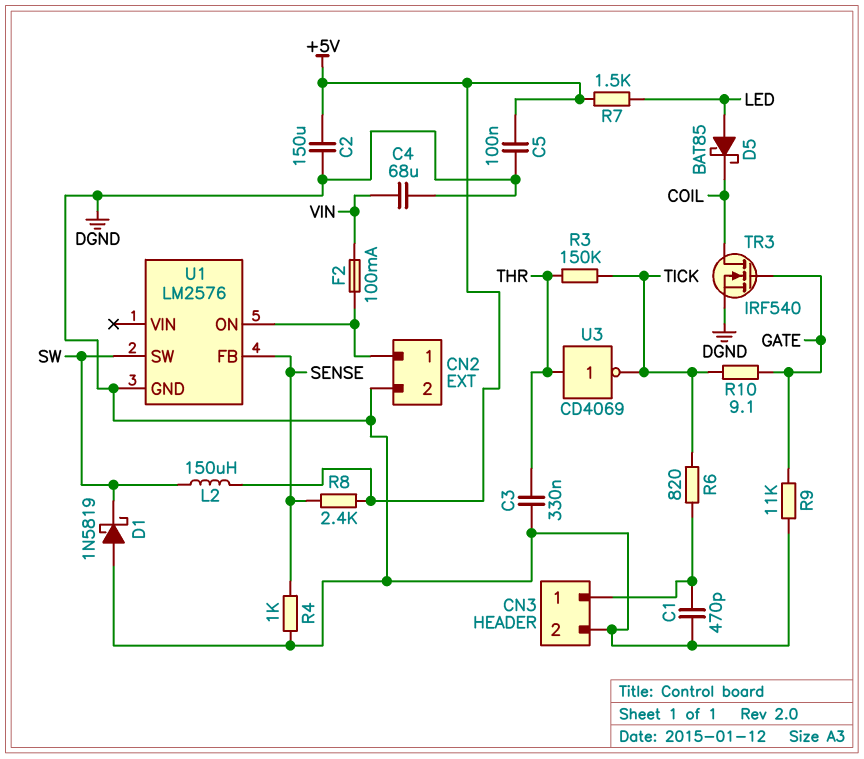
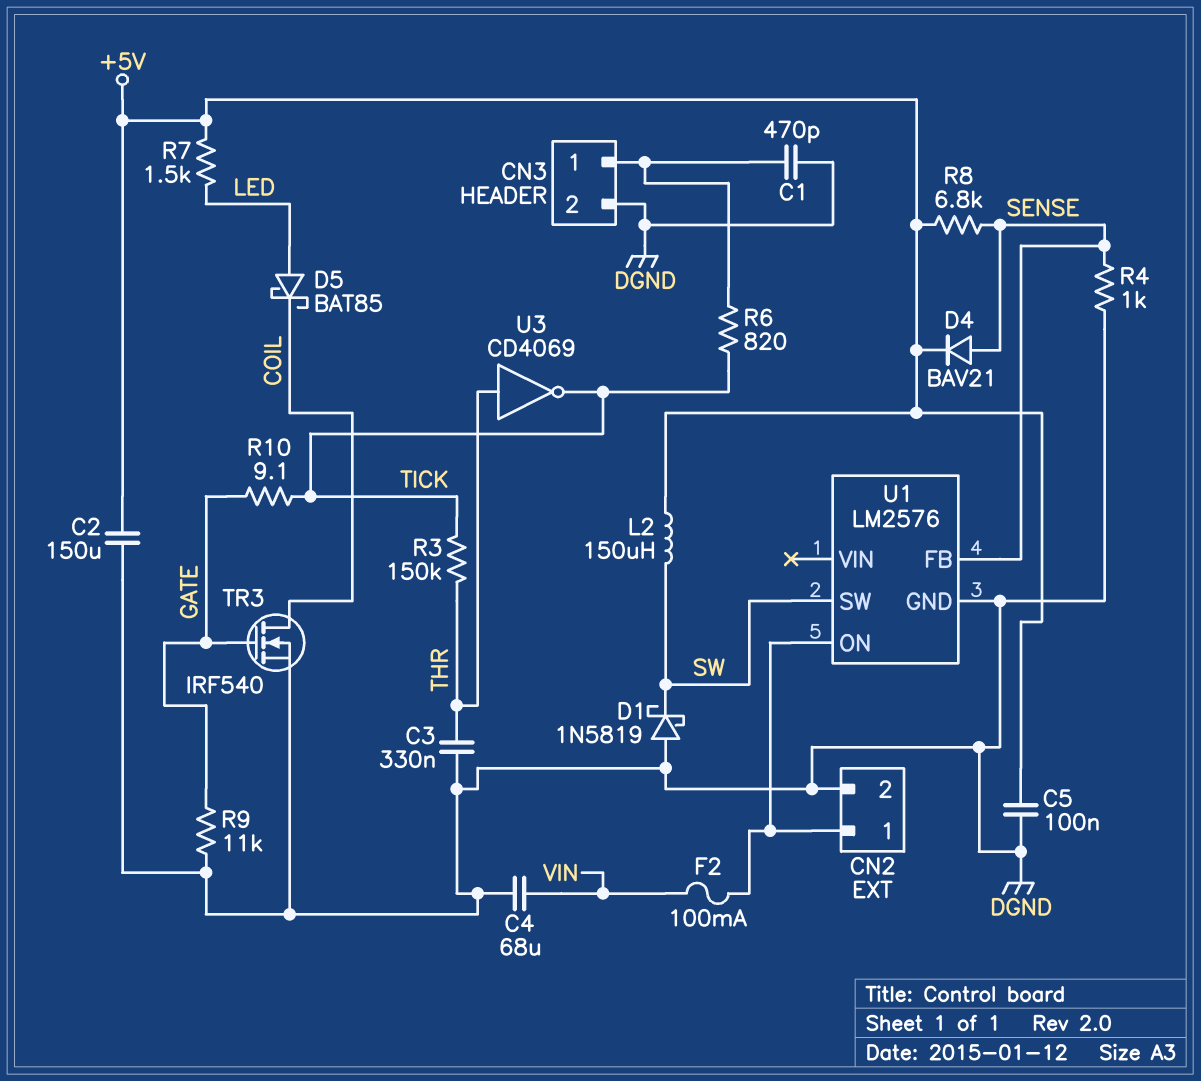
D4: none -> diode BAV21 (A SENSE, K +5V)
R8: 2.4k (+5V, SENSE) -> 6.8k (+5V, SENSE)

